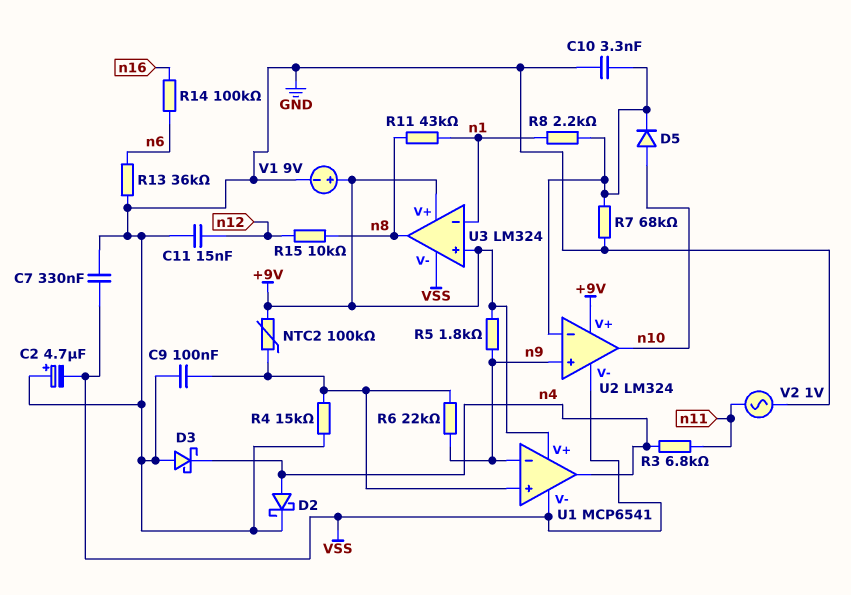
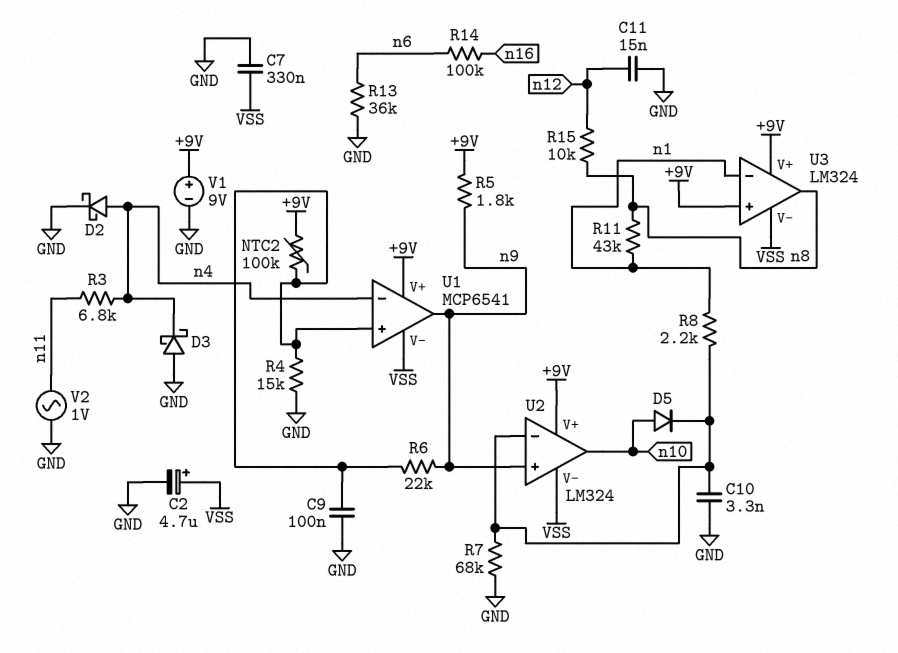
C2: 4.7uF (plus GND, minus VSS) -> 4.7uF (plus VSS, minus GND)
U1 pin in-: n9 -> n4
U1 pin out: n4 -> n9

